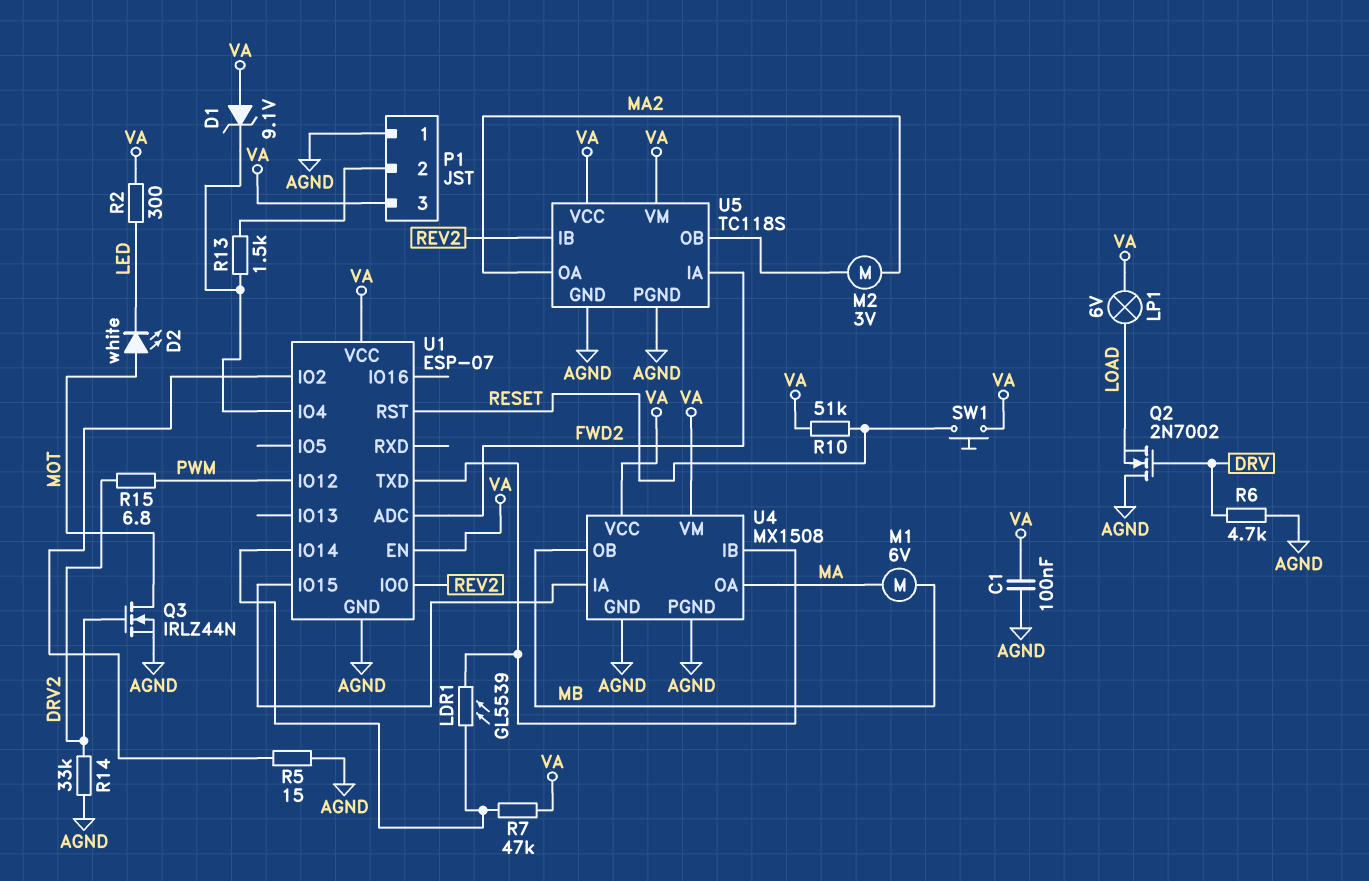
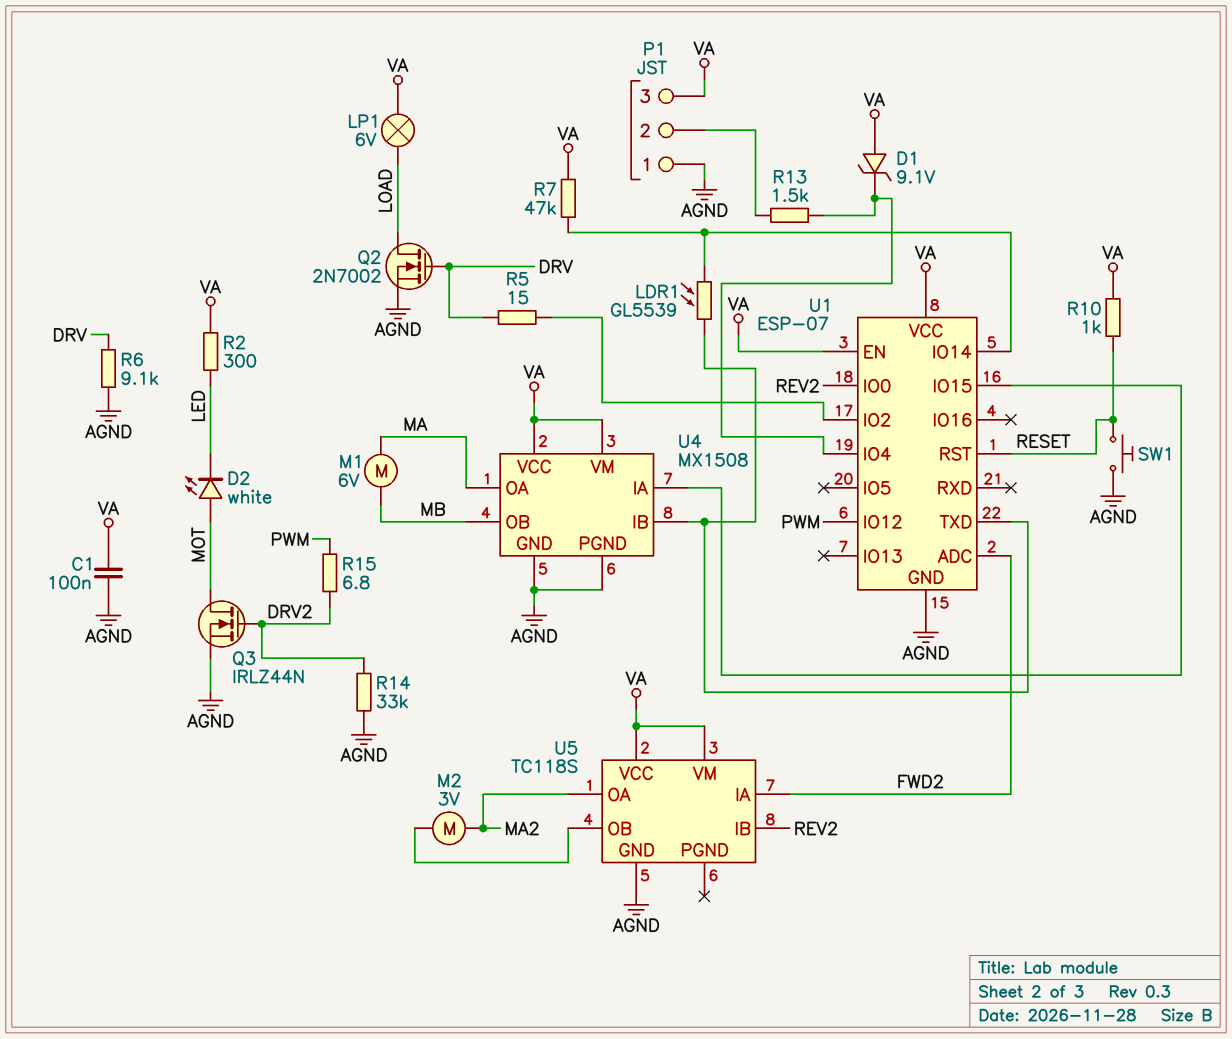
Q2: NMOS 2N7002 (G DRV, D AGND, S LOAD) -> NMOS 2N7002 (G DRV, D LOAD, S AGND)
R5: 15 (AGND, U1/IO2) -> 15 (DRV, U1/IO2)
R6: 4.7k (AGND, DRV) -> 9.1k (AGND, DRV)
R10: 51k (RESET, VA) -> 1k (RESET, VA)
SW1: button (RESET, VA) -> button (AGND, RESET)
U5 pin PGND: AGND -> none

